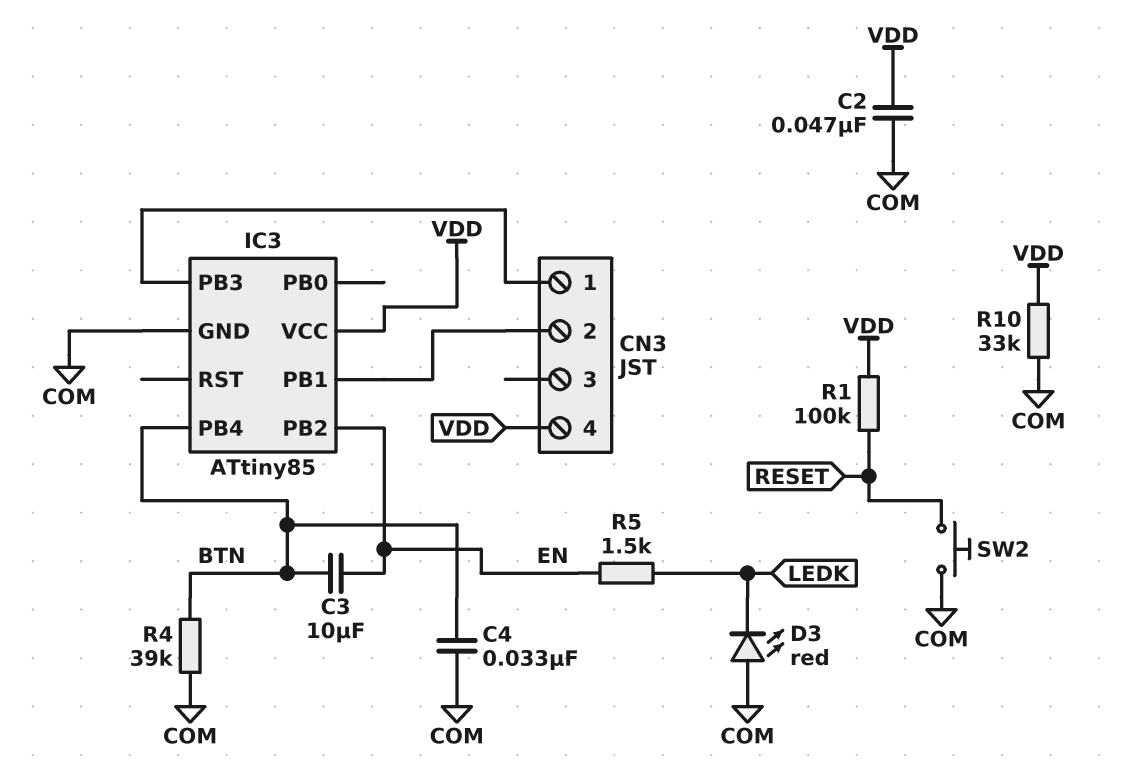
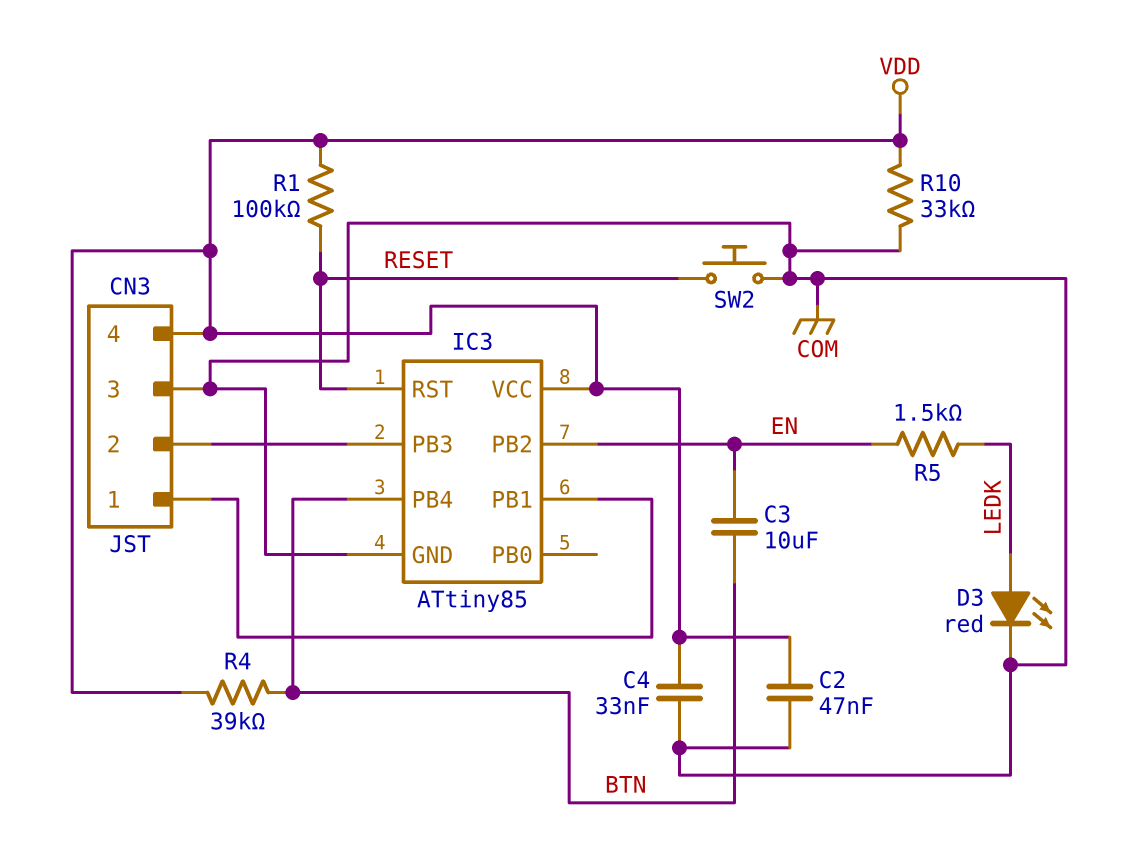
C4: 33nF (BTN, COM) -> 33nF (COM, VDD)
CN3 pin 3: none -> COM
D3: LED red (A COM, K LEDK) -> LED red (A LEDK, K COM)
IC3 pin PB1: CN3/2 -> CN3/1
IC3 pin PB3: CN3/1 -> CN3/2
IC3 pin RST: none -> RESET
R4: 39k (BTN, COM) -> 39k (BTN, VDD)

